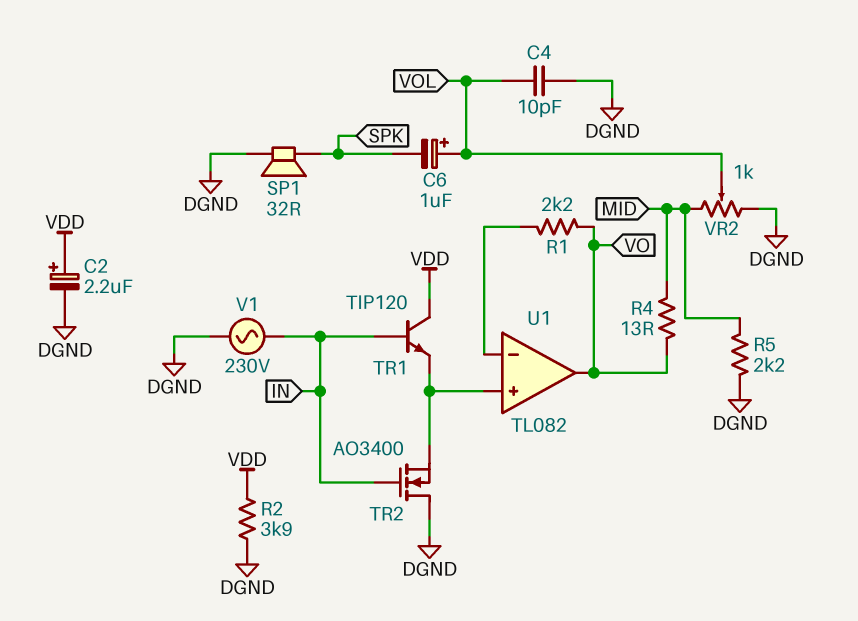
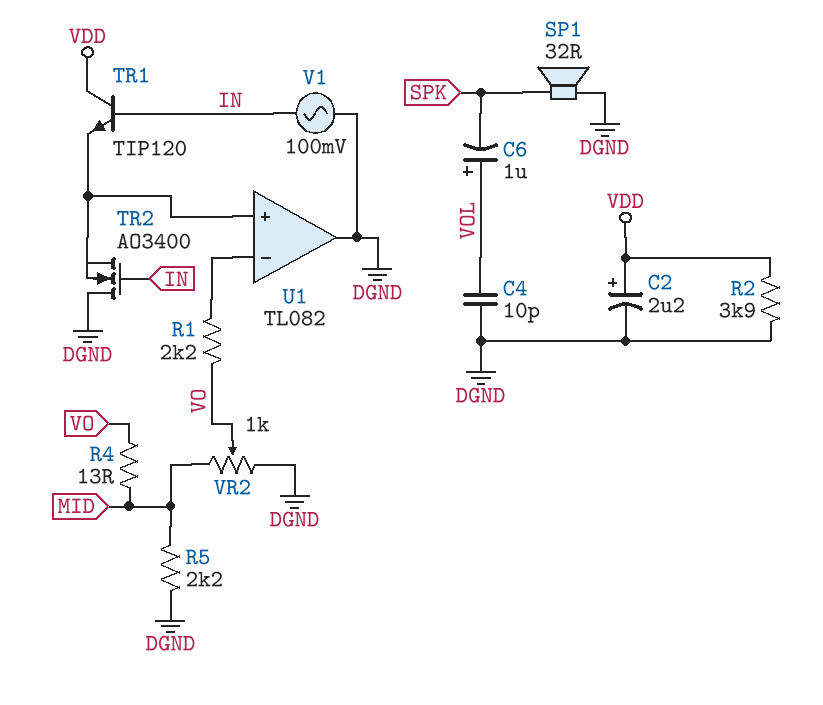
U1 pin out: VO -> DGND
V1: AC 230V (DGND, IN) -> AC 100mV (DGND, IN)
VR2: 1k (DGND, MID, wiper VOL) -> 1k (DGND, MID, wiper VO)

